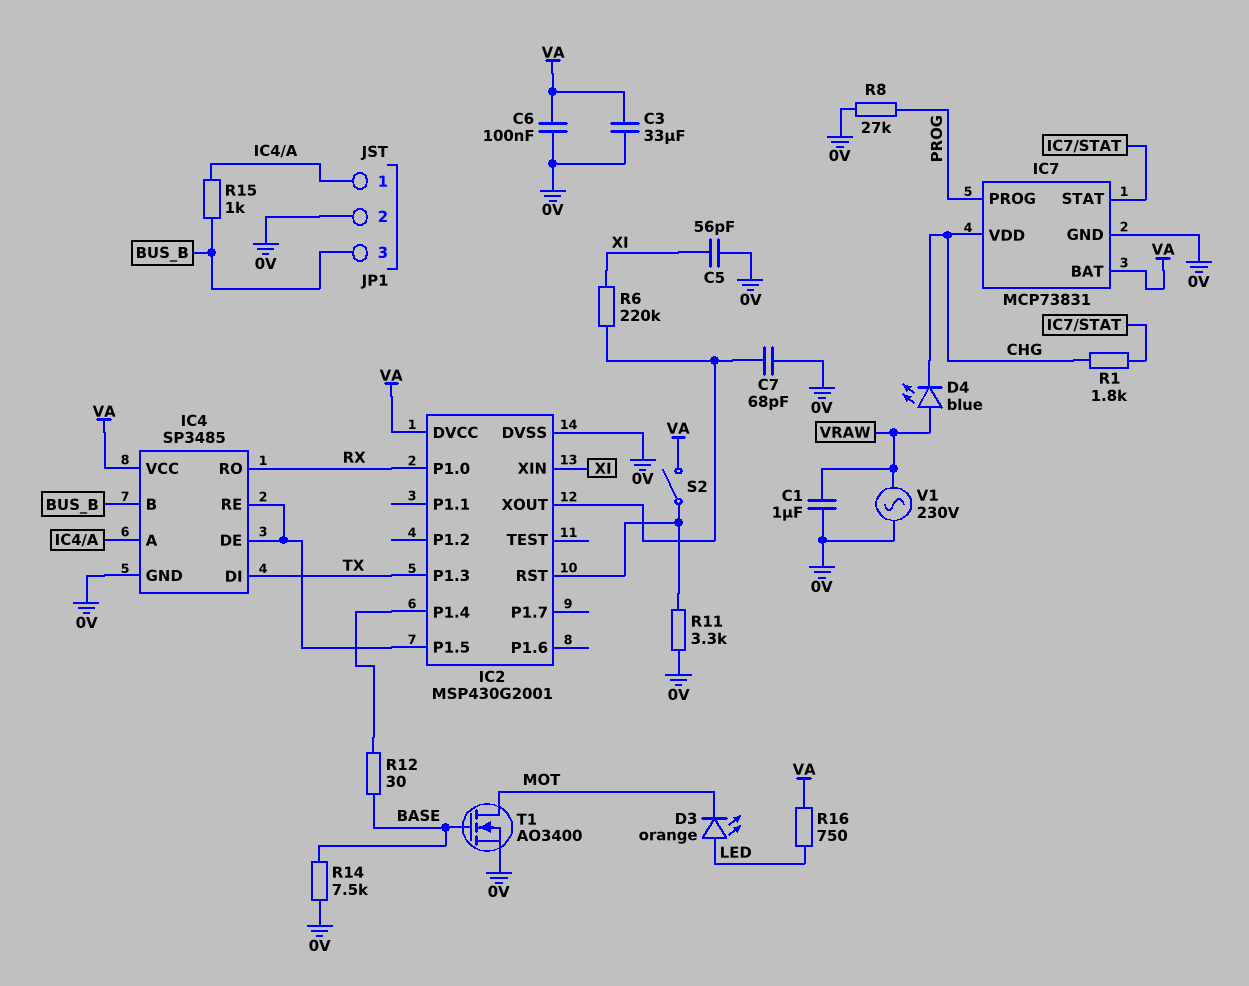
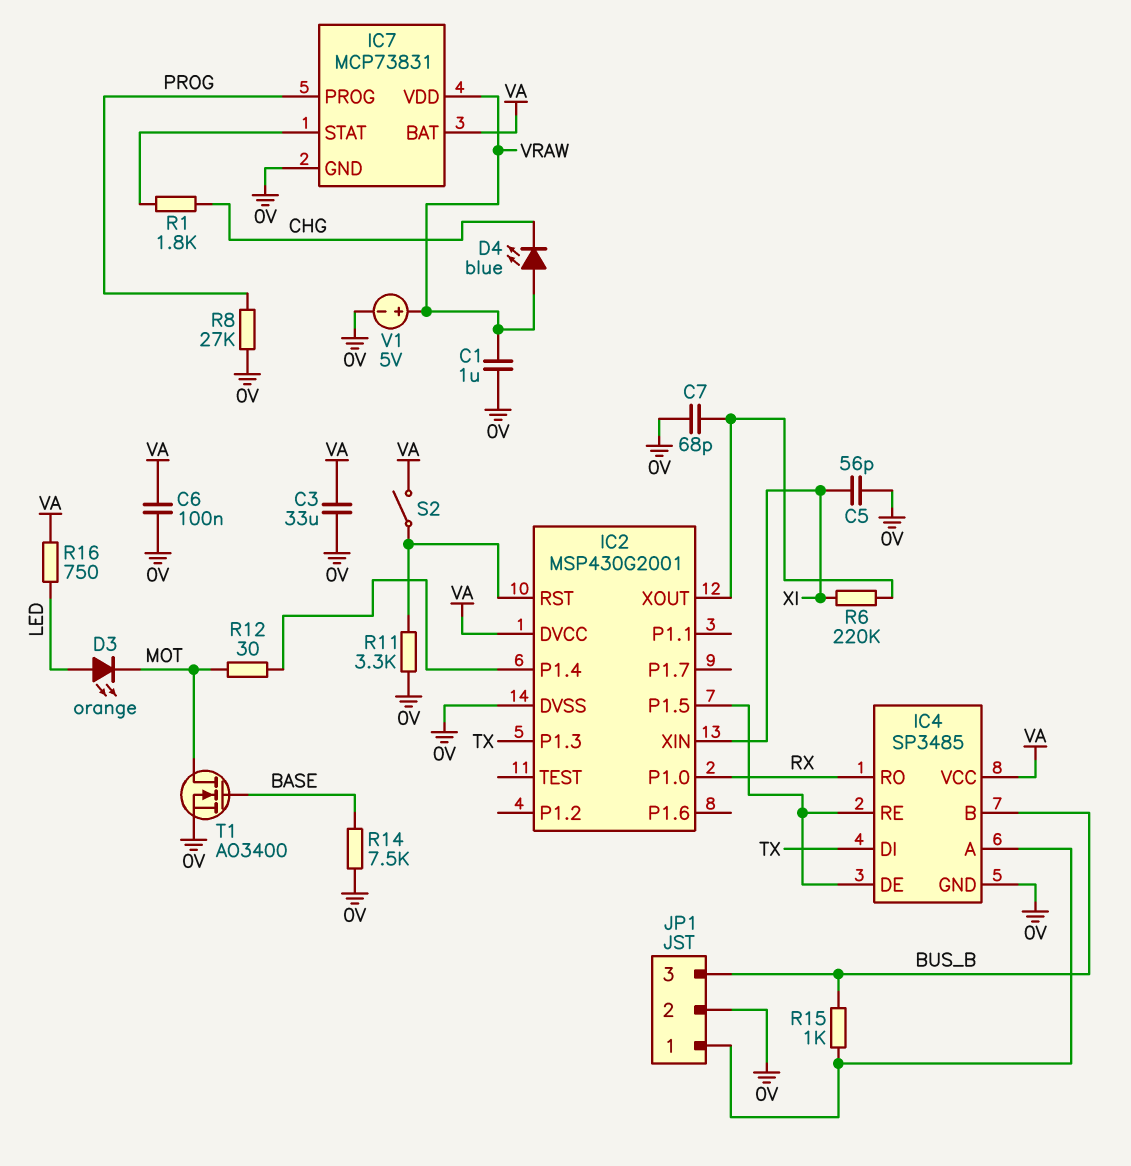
IC7 pin VDD: CHG -> VRAW
R12: 30 (BASE, IC2/P1.4) -> 30 (IC2/P1.4, MOT)
V1: AC 230V (0V, VRAW) -> 5V (plus VRAW, minus 0V)

